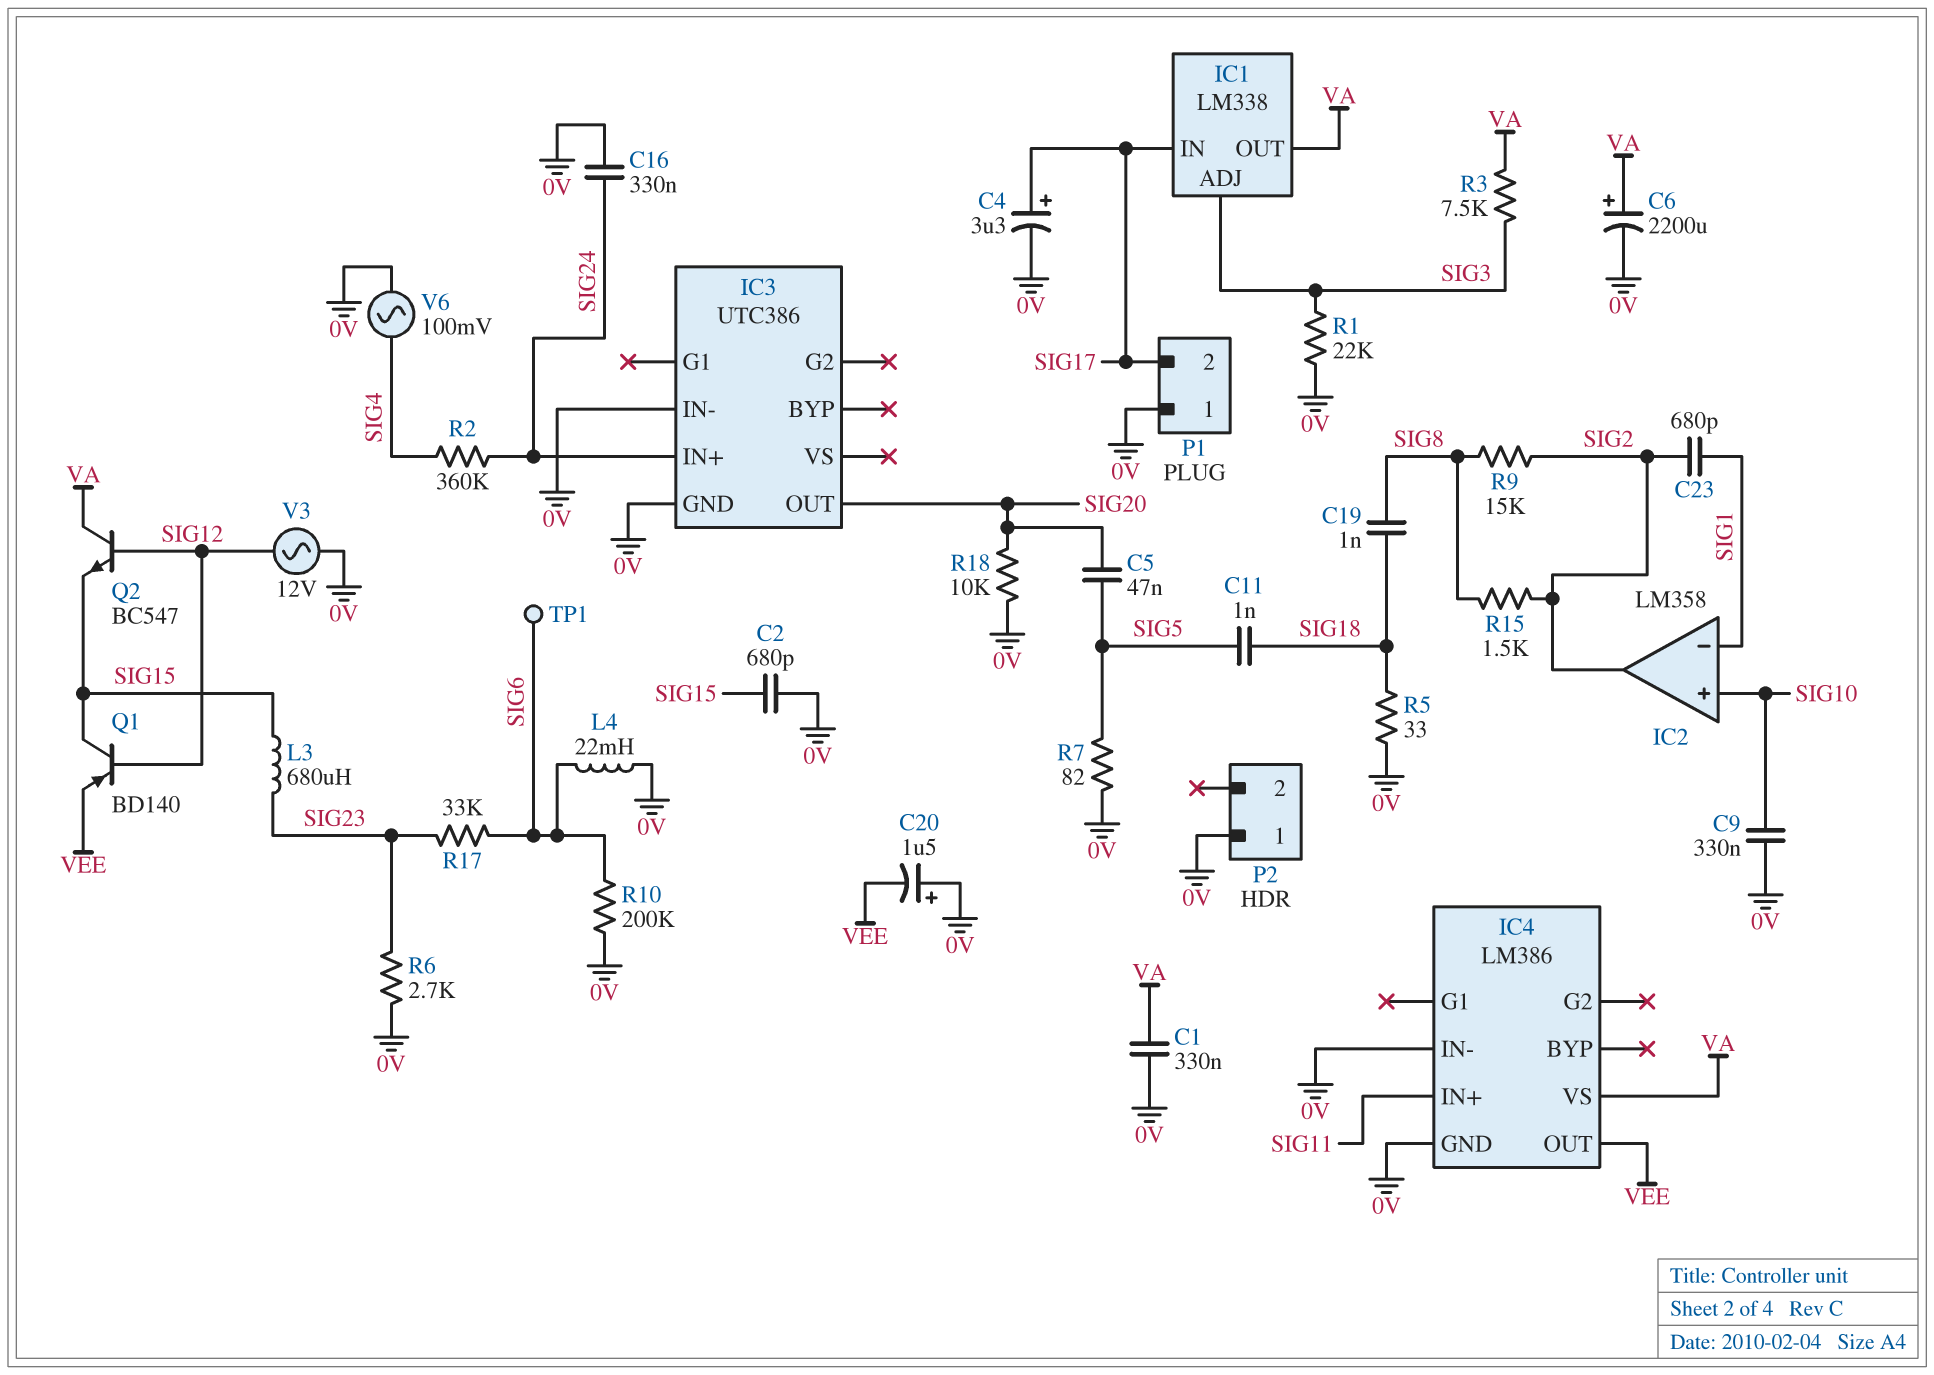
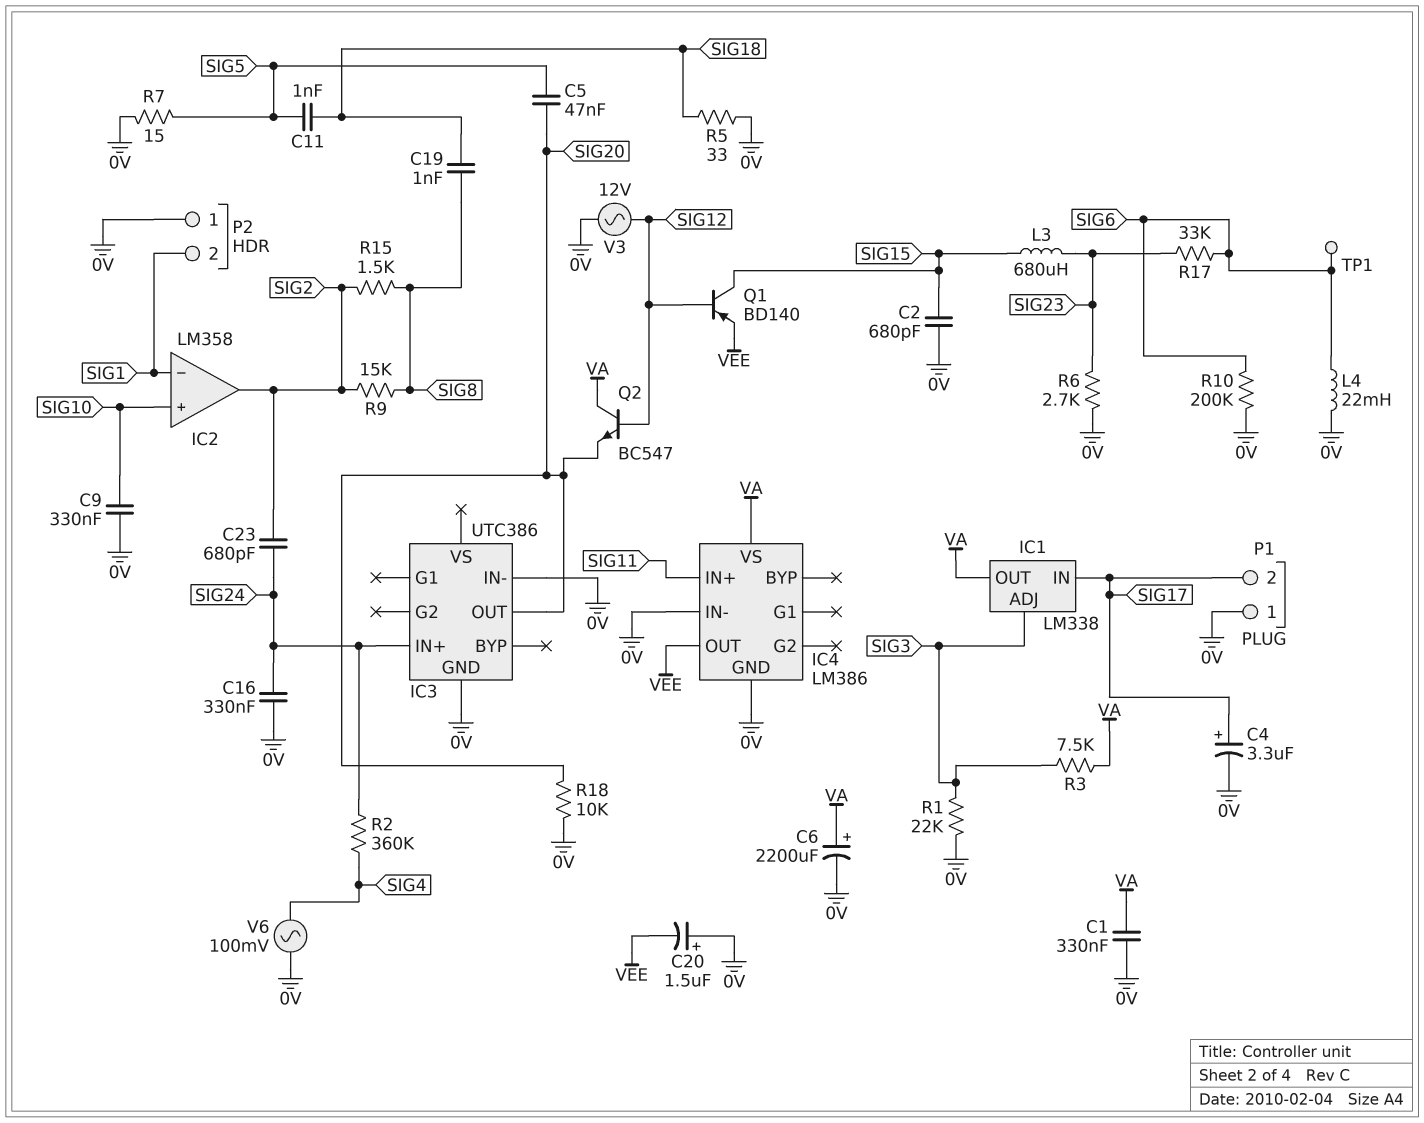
C23: 680pF (SIG1, SIG2) -> 680pF (SIG2, SIG24)
P2 pin 2: none -> SIG1
Q2: NPN BC547 (B SIG12, C VA, E SIG15) -> NPN BC547 (B SIG12, C VA, E SIG20)
R7: 82 (0V, SIG5) -> 15 (0V, SIG5)

